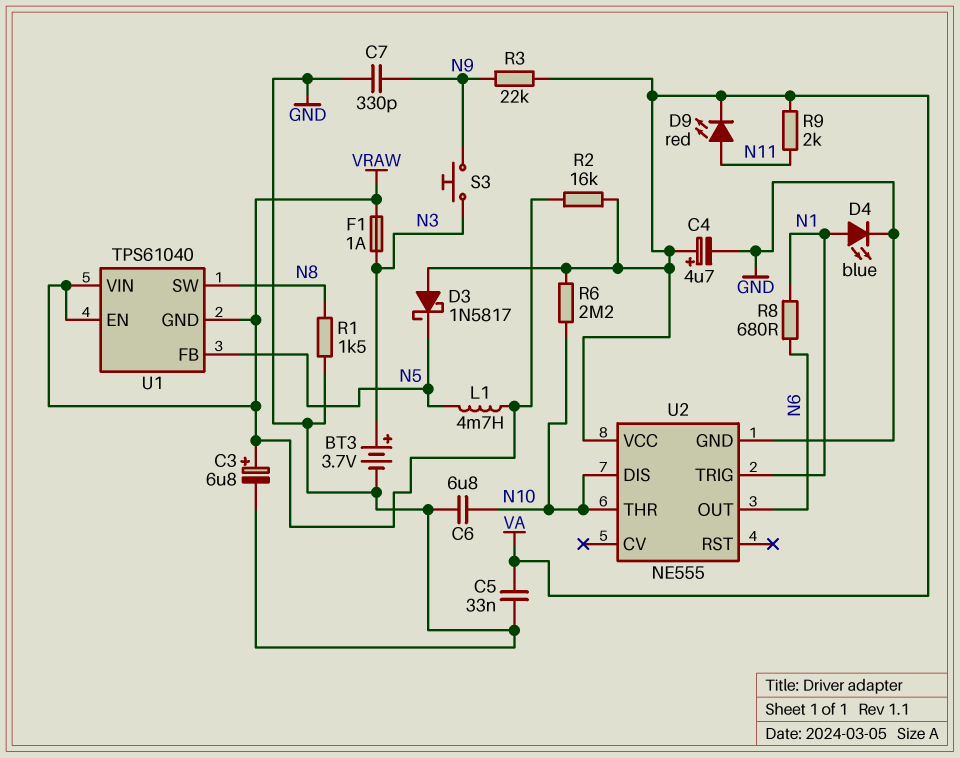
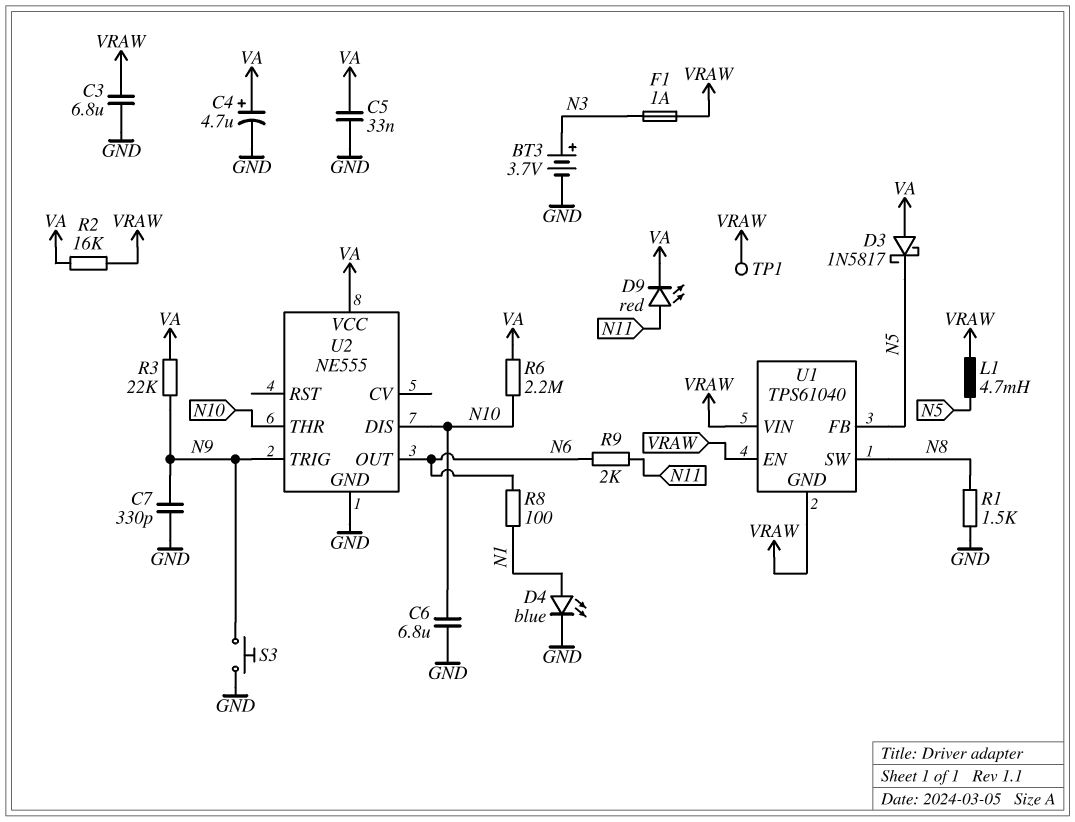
C3: 6.8uF (plus VRAW, minus GND) -> 6.8uF (GND, VRAW)
R8: 680 (N1, N6) -> 100 (N1, N6)
R9: 2k (N11, VA) -> 2k (N6, N11)
S3: button (N3, N9) -> button (GND, N9)
TP1: none -> test point (VRAW)
U2 pin TRIG: N1 -> N9

